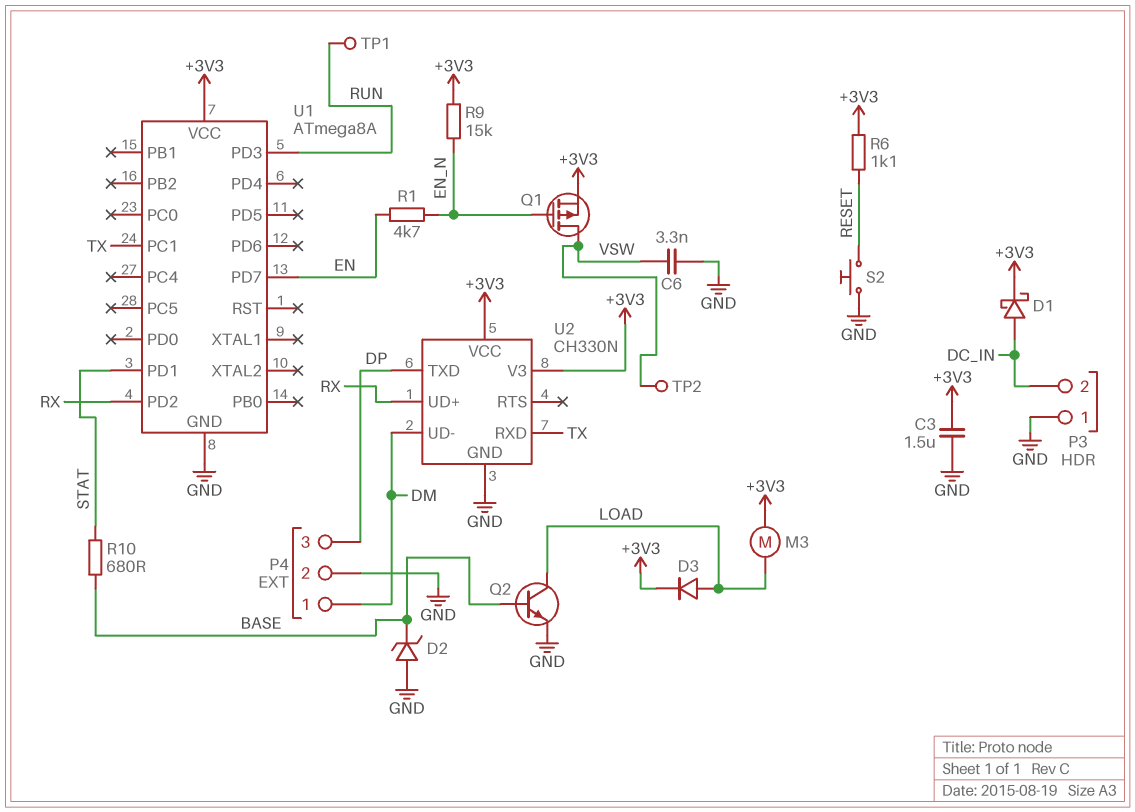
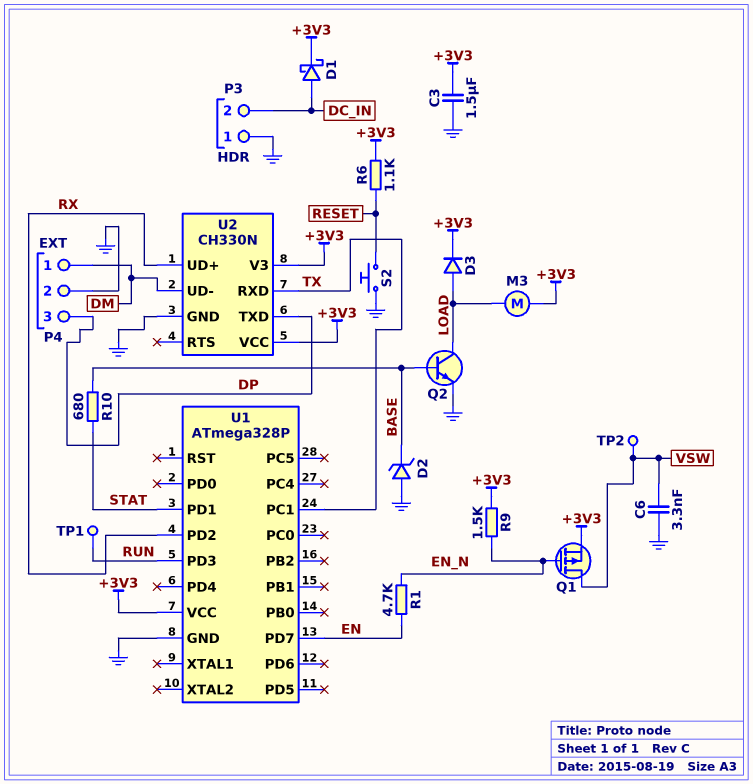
R9: 15k (+3V3, EN_N) -> 1.5k (+3V3, EN_N)
U1: ATmega8A -> ATmega328P

